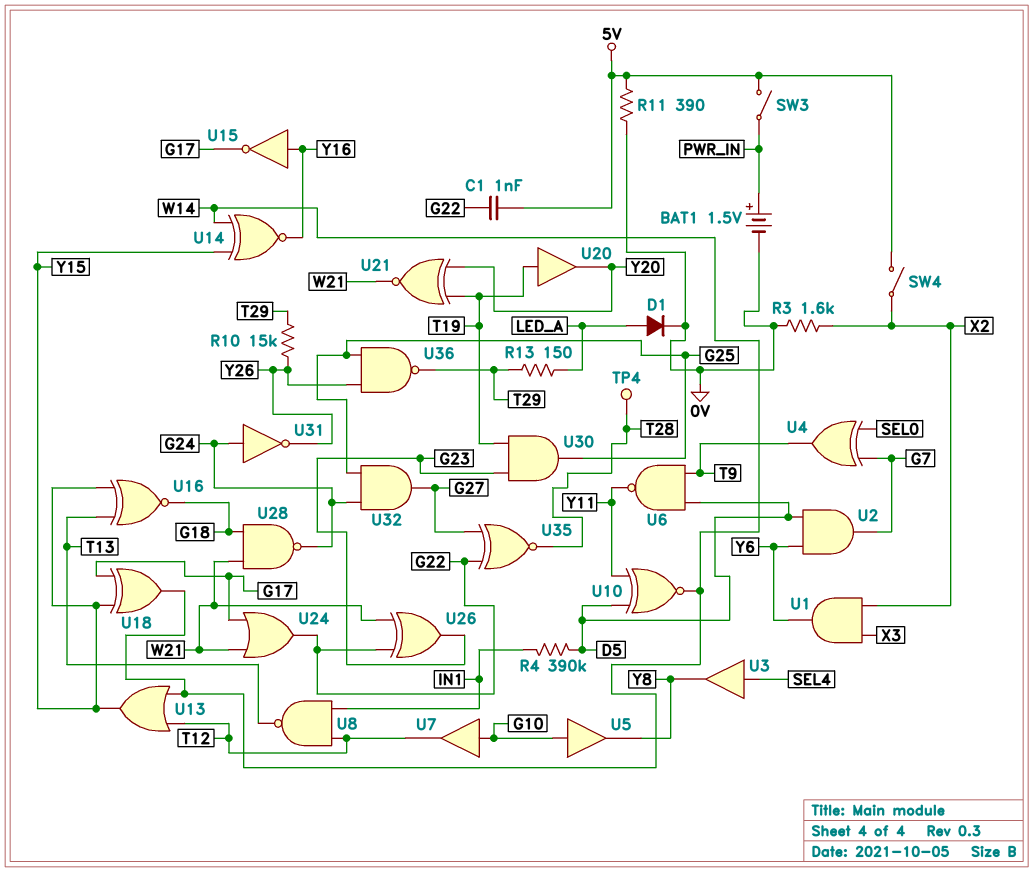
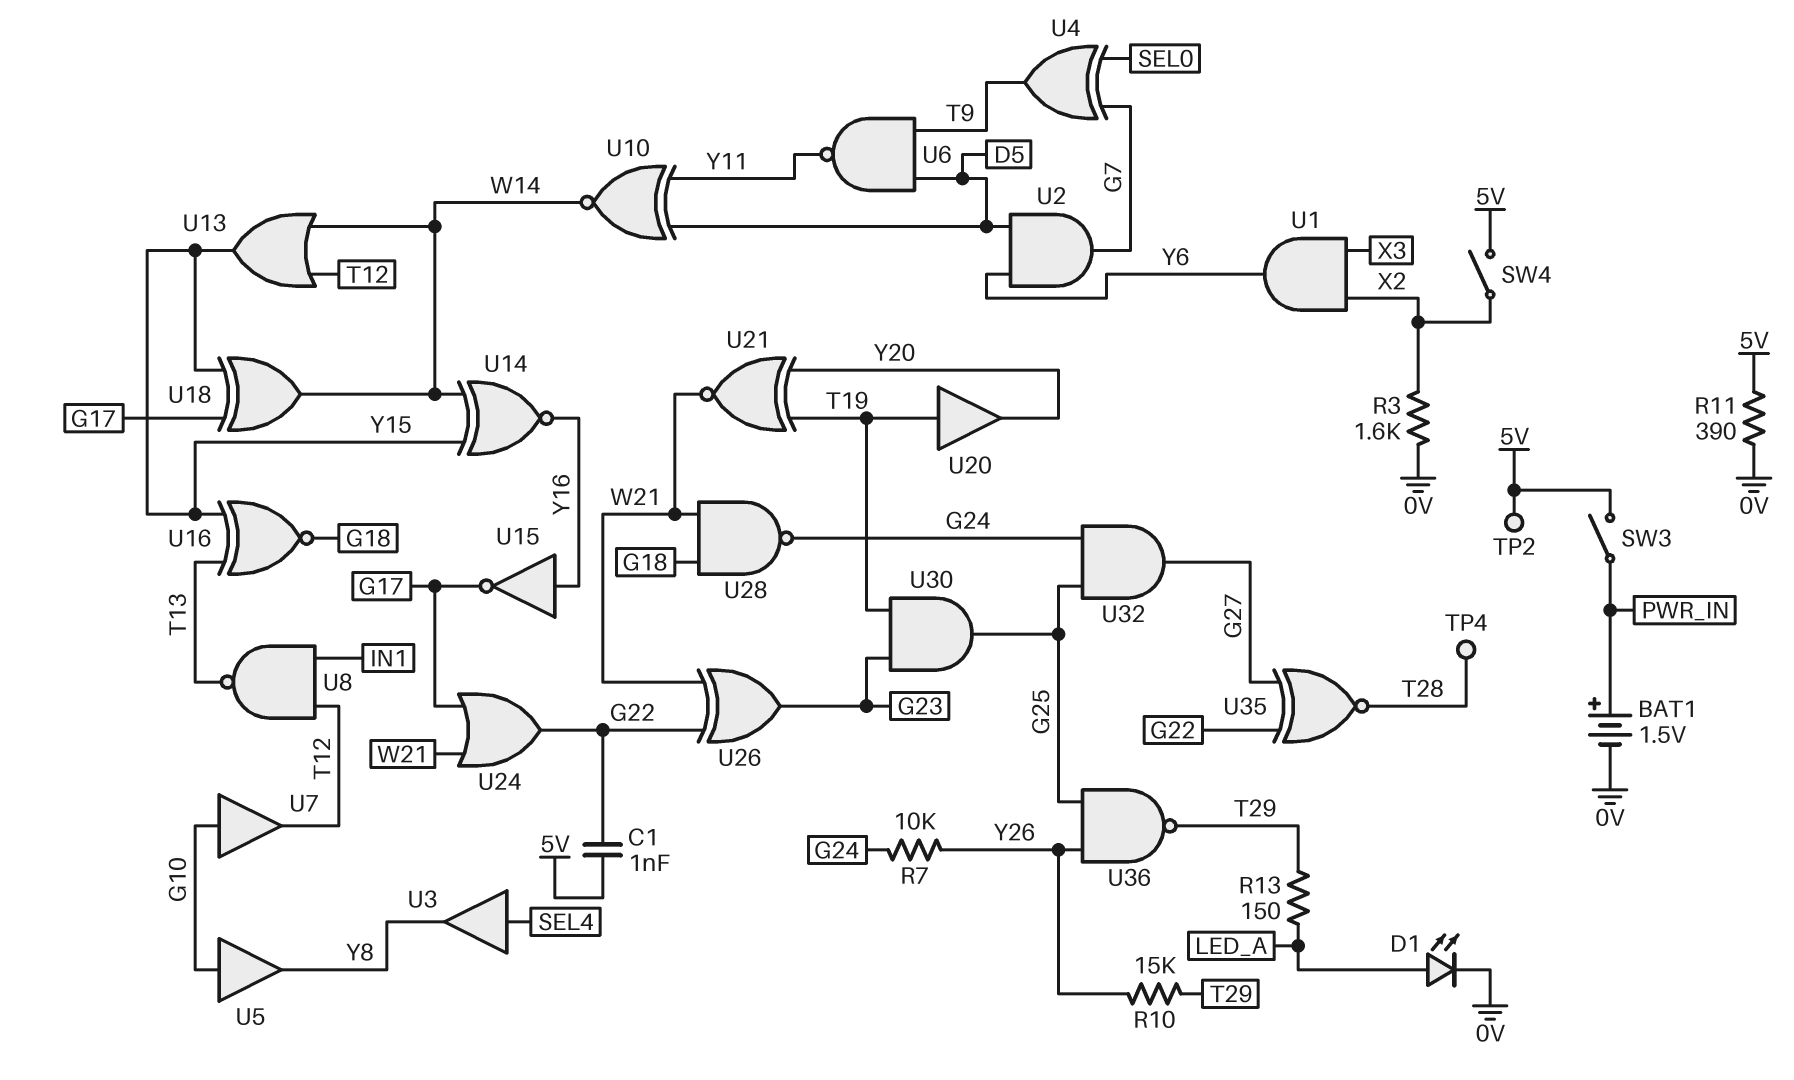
D1: diode (A LED_A, K 0V) -> LED (A LED_A, K 0V)
R4: 390k (D5, IN1) -> none
R7: none -> 10k (G24, Y26)
TP2: none -> test point (5V)
U31: NOT (in G24, out Y26) -> none

